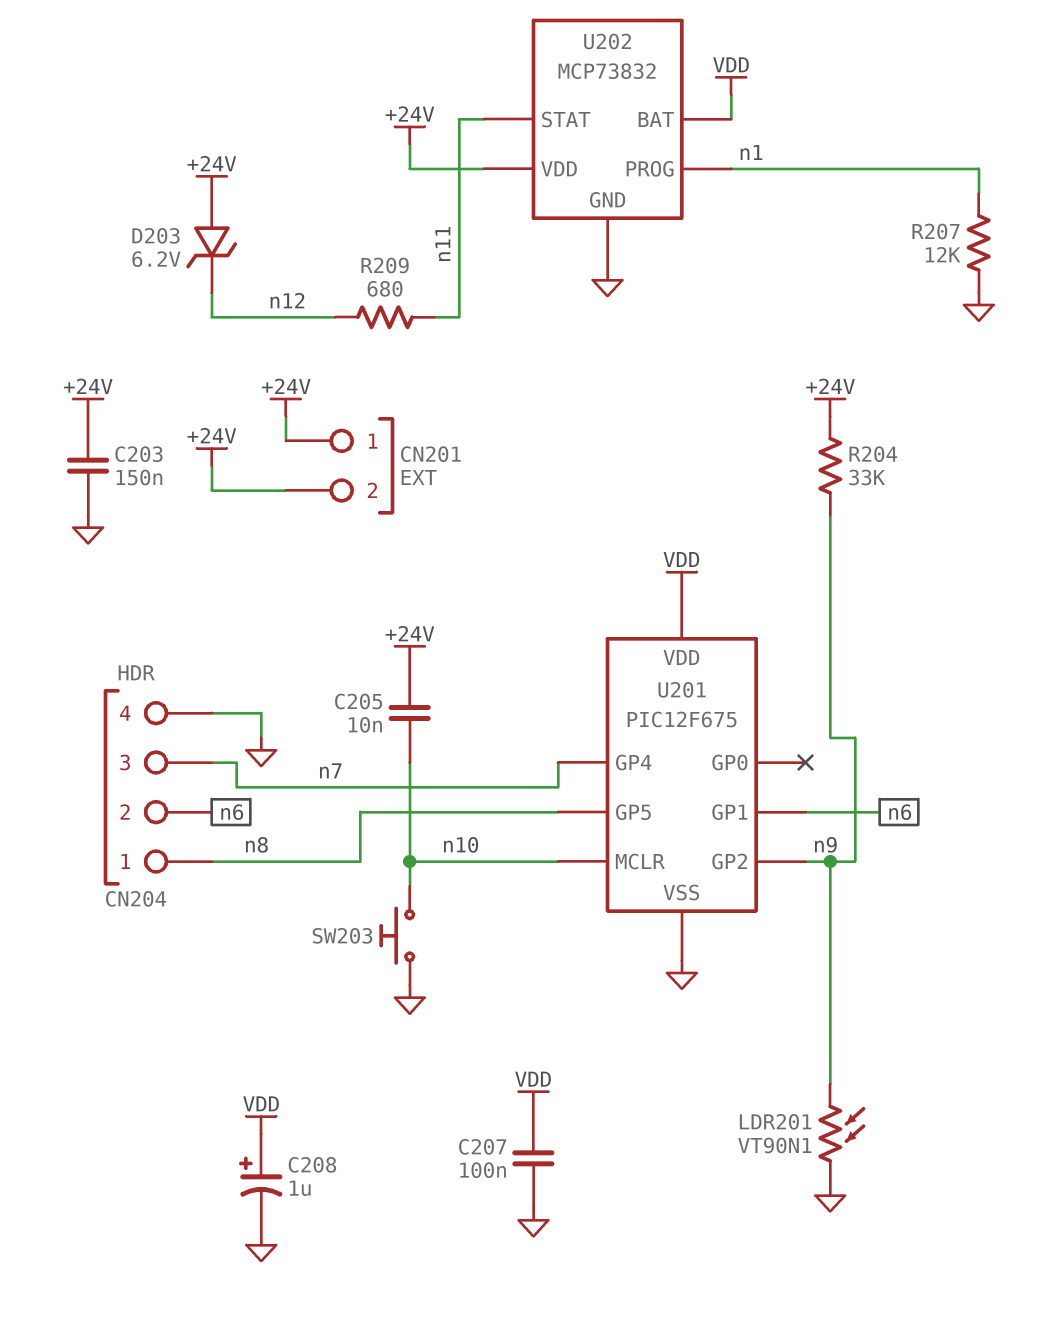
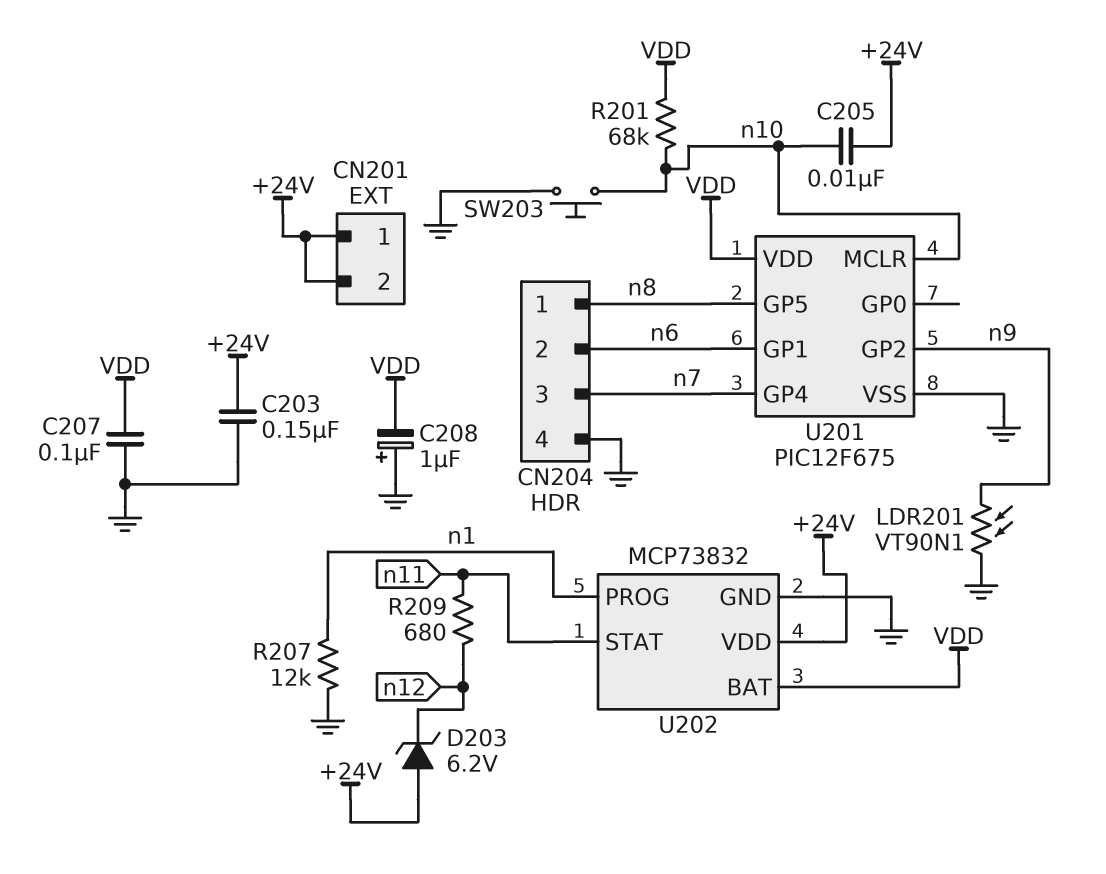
C208: 1uF (plus VDD, minus GND) -> 1uF (plus GND, minus VDD)
R201: none -> 68k (VDD, n10)
R204: 33k (+24V, n9) -> none

